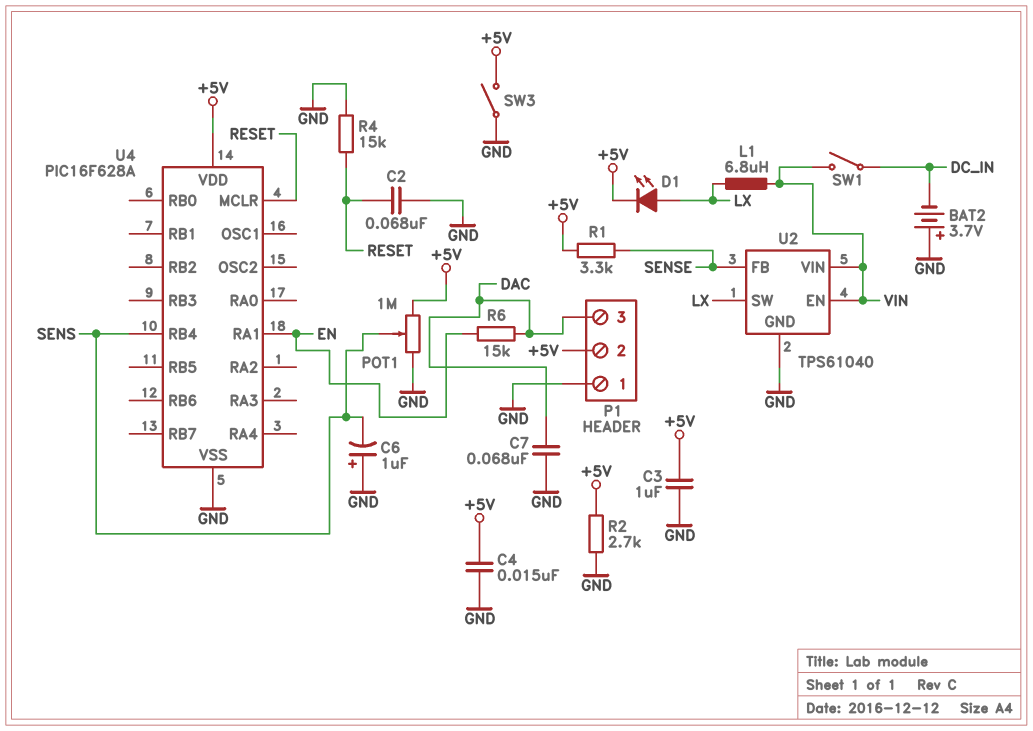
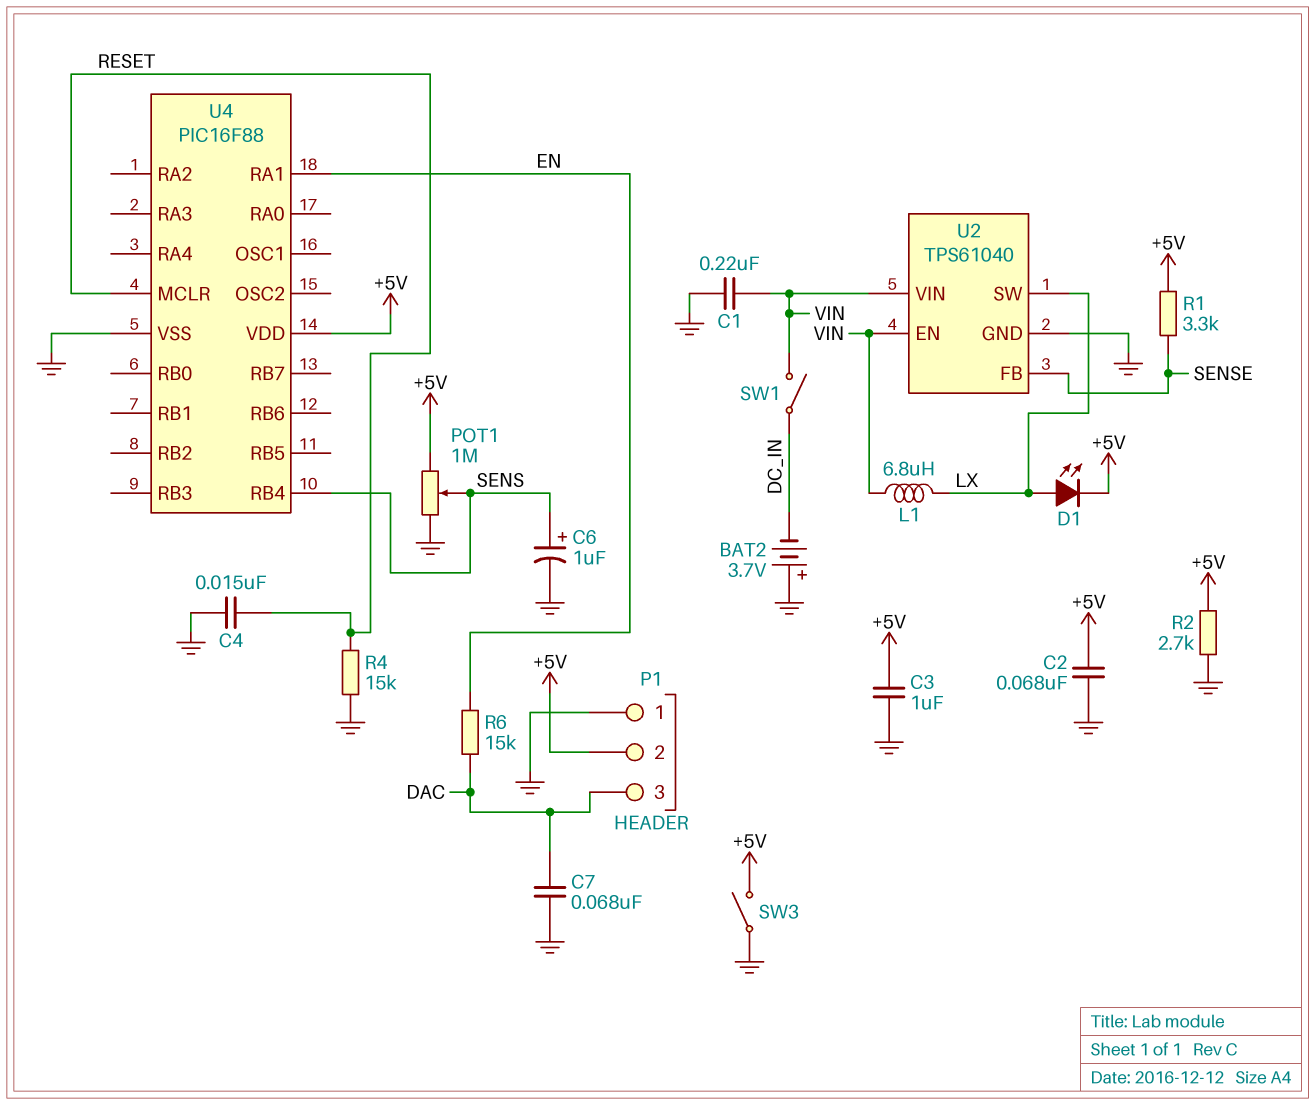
C1: none -> 220nF (GND, VIN)
C2: 68nF (GND, RESET) -> 68nF (+5V, GND)
C4: 15nF (+5V, GND) -> 15nF (GND, RESET)
C6: 1uF (plus GND, minus SENS) -> 1uF (plus SENS, minus GND)
U4: PIC16F628A -> PIC16F88

